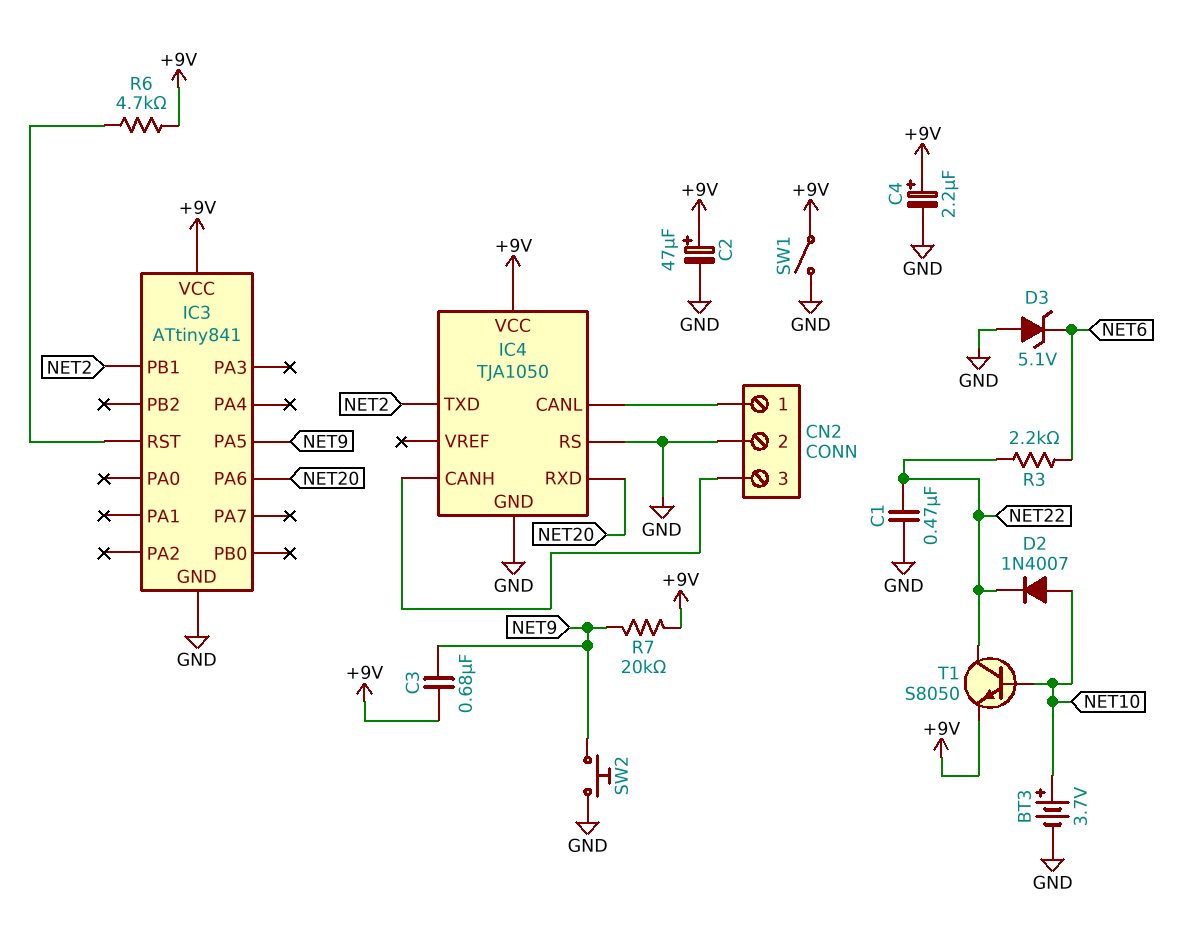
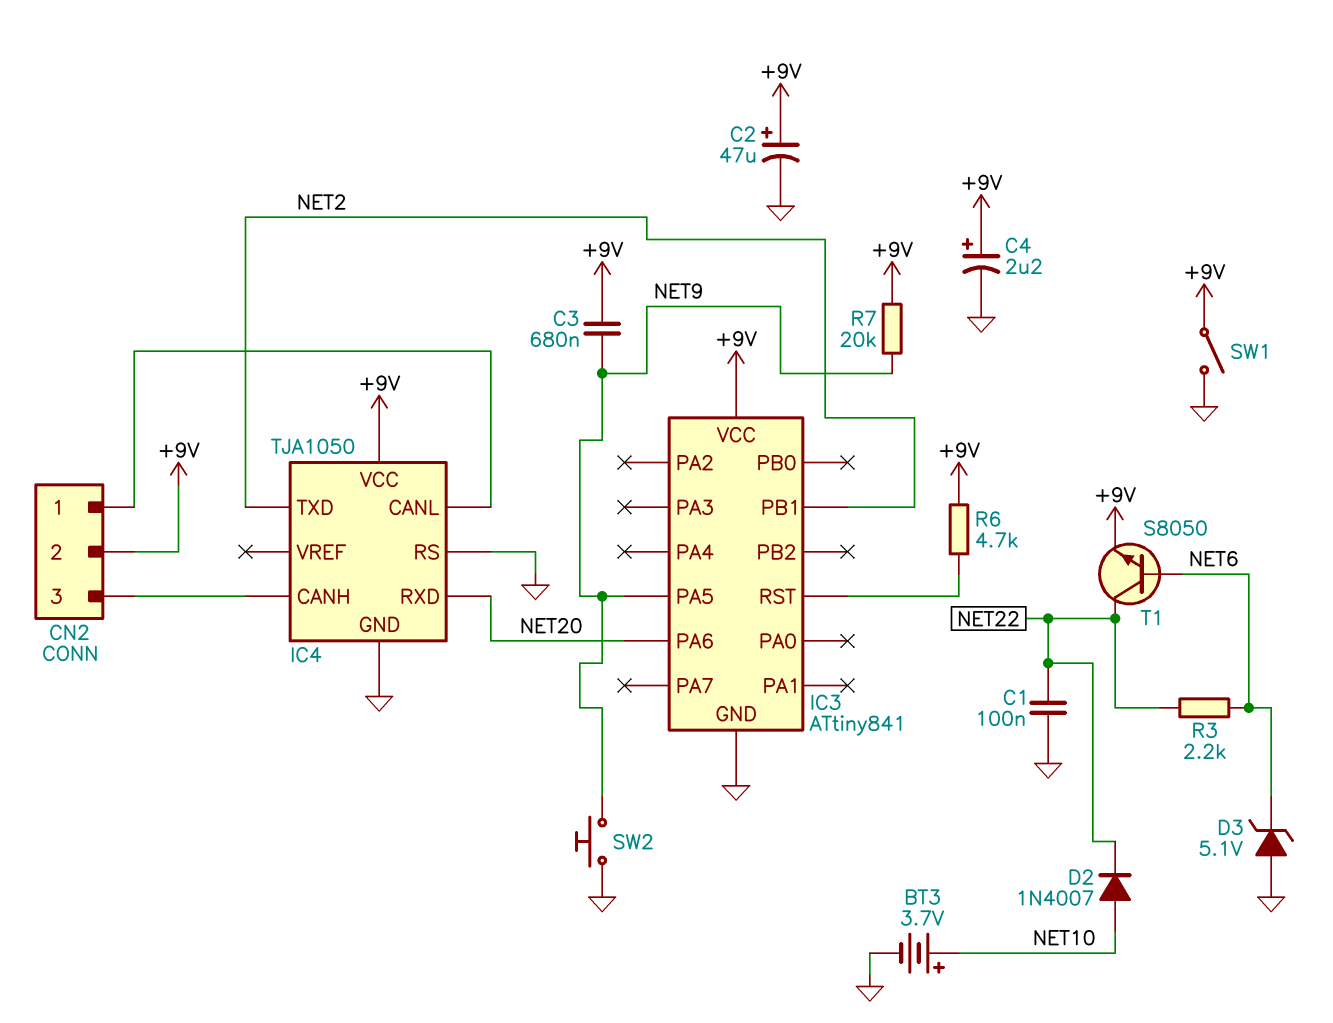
C1: 470nF (GND, NET22) -> 100nF (GND, NET22)
CN2 pin 2: GND -> +9V
T1: NPN S8050 (B NET10, C NET22, E +9V) -> NPN S8050 (B NET6, C NET22, E +9V)

